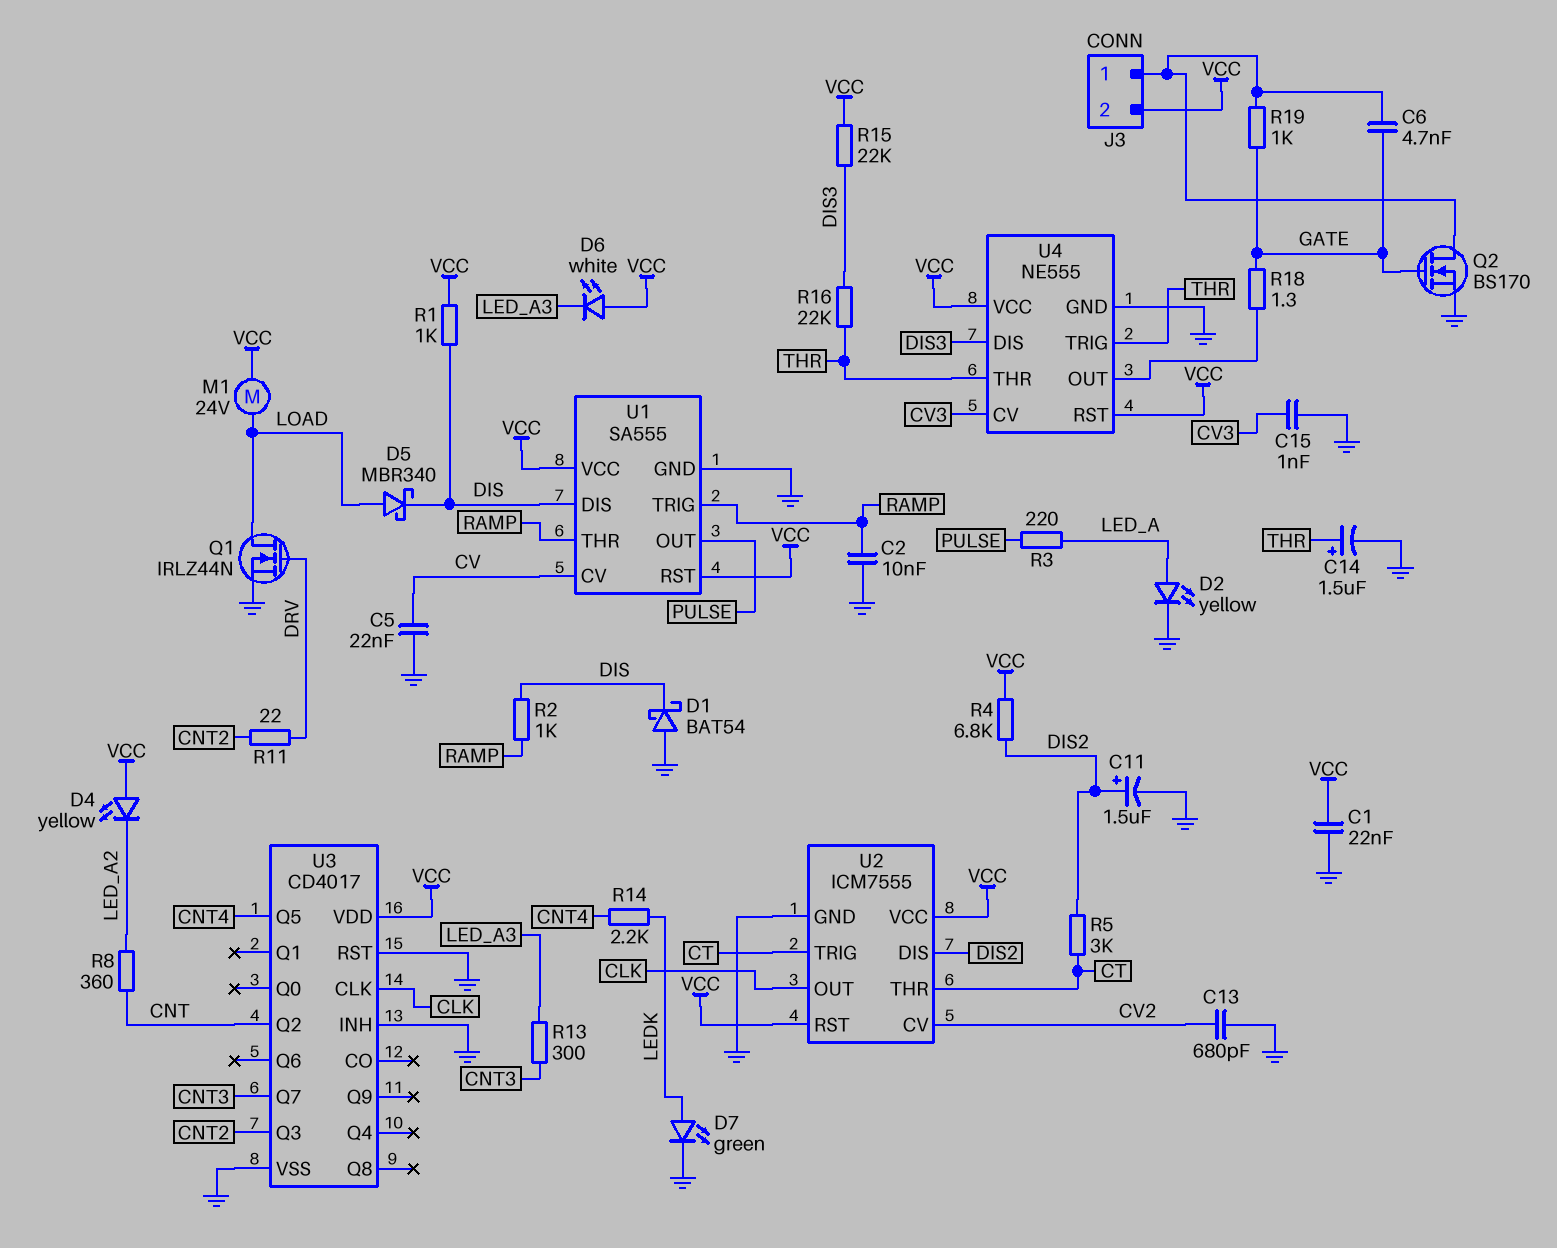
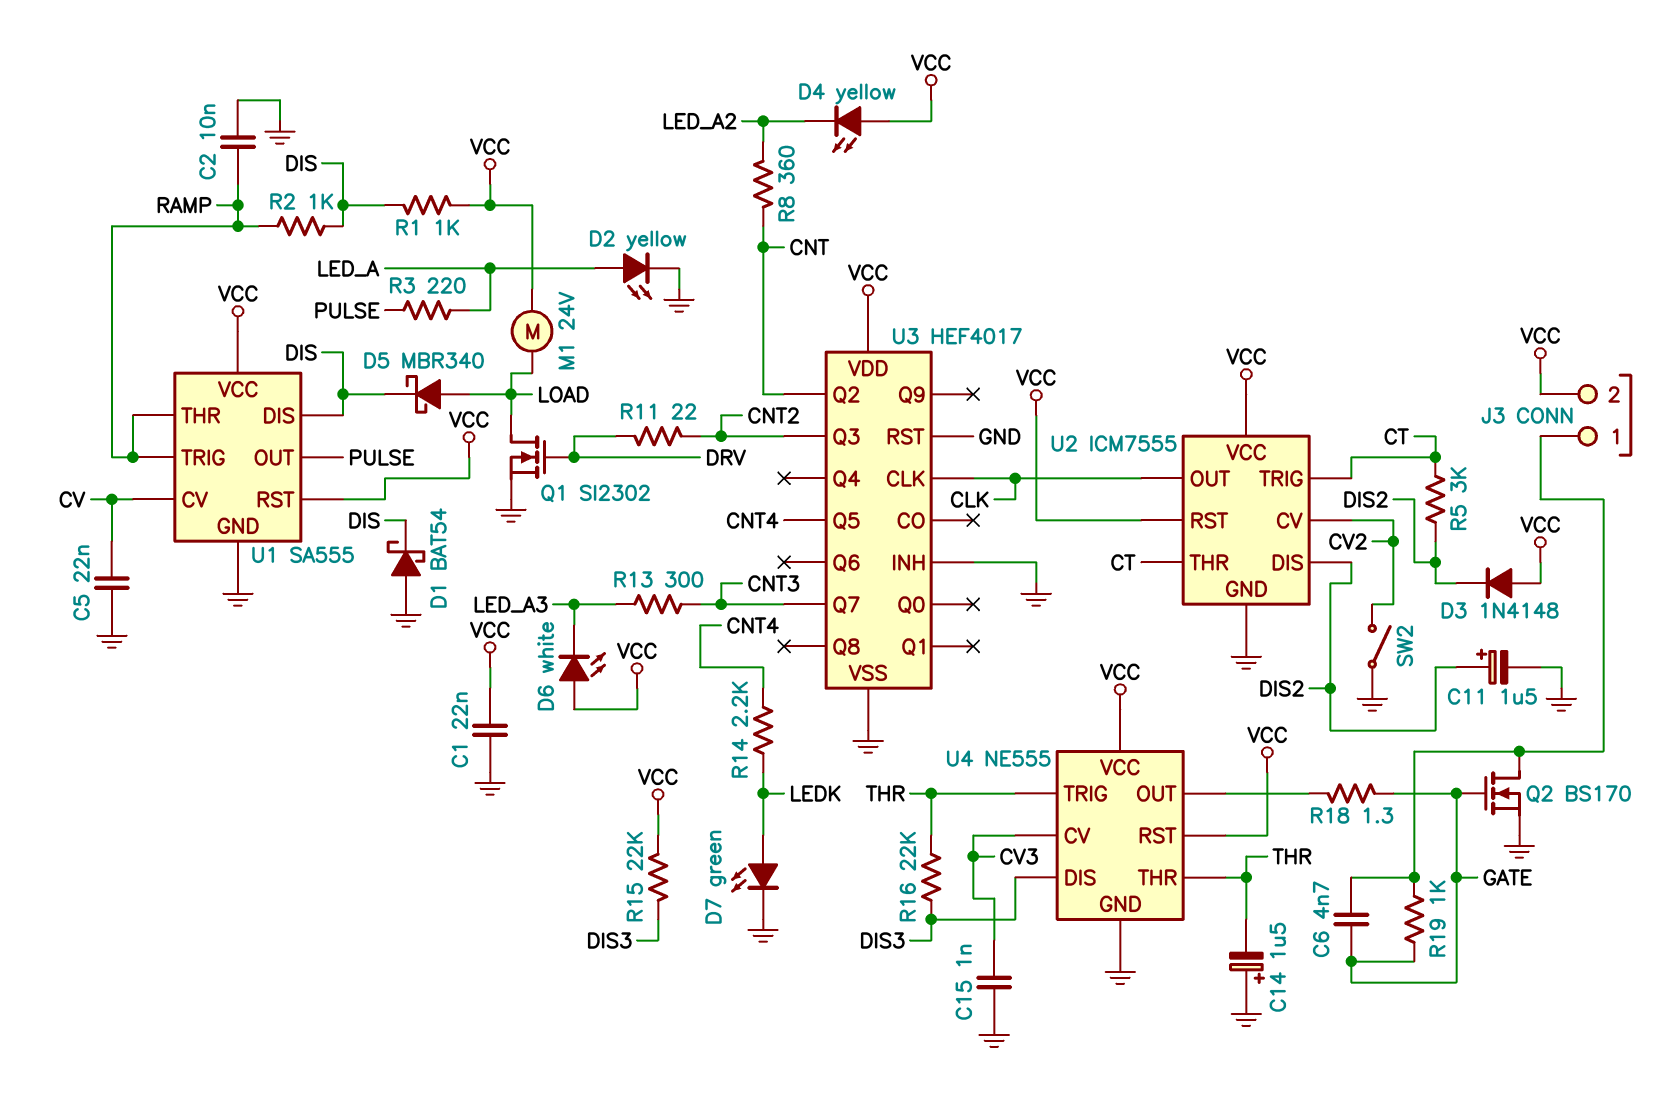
C13: 680pF (CV2, GND) -> none
C14: 1.5uF (plus THR, minus GND) -> 1.5uF (plus GND, minus THR)
D3: none -> diode 1N4148 (A VCC, K DIS2)
Q1: NMOS IRLZ44N (G DRV, D LOAD, S GND) -> NMOS SI2302 (G DRV, D LOAD, S GND)
R4: 6.8k (DIS2, VCC) -> none
SW2: none -> switch (CV2, GND)
U3: CD4017 -> HEF4017

